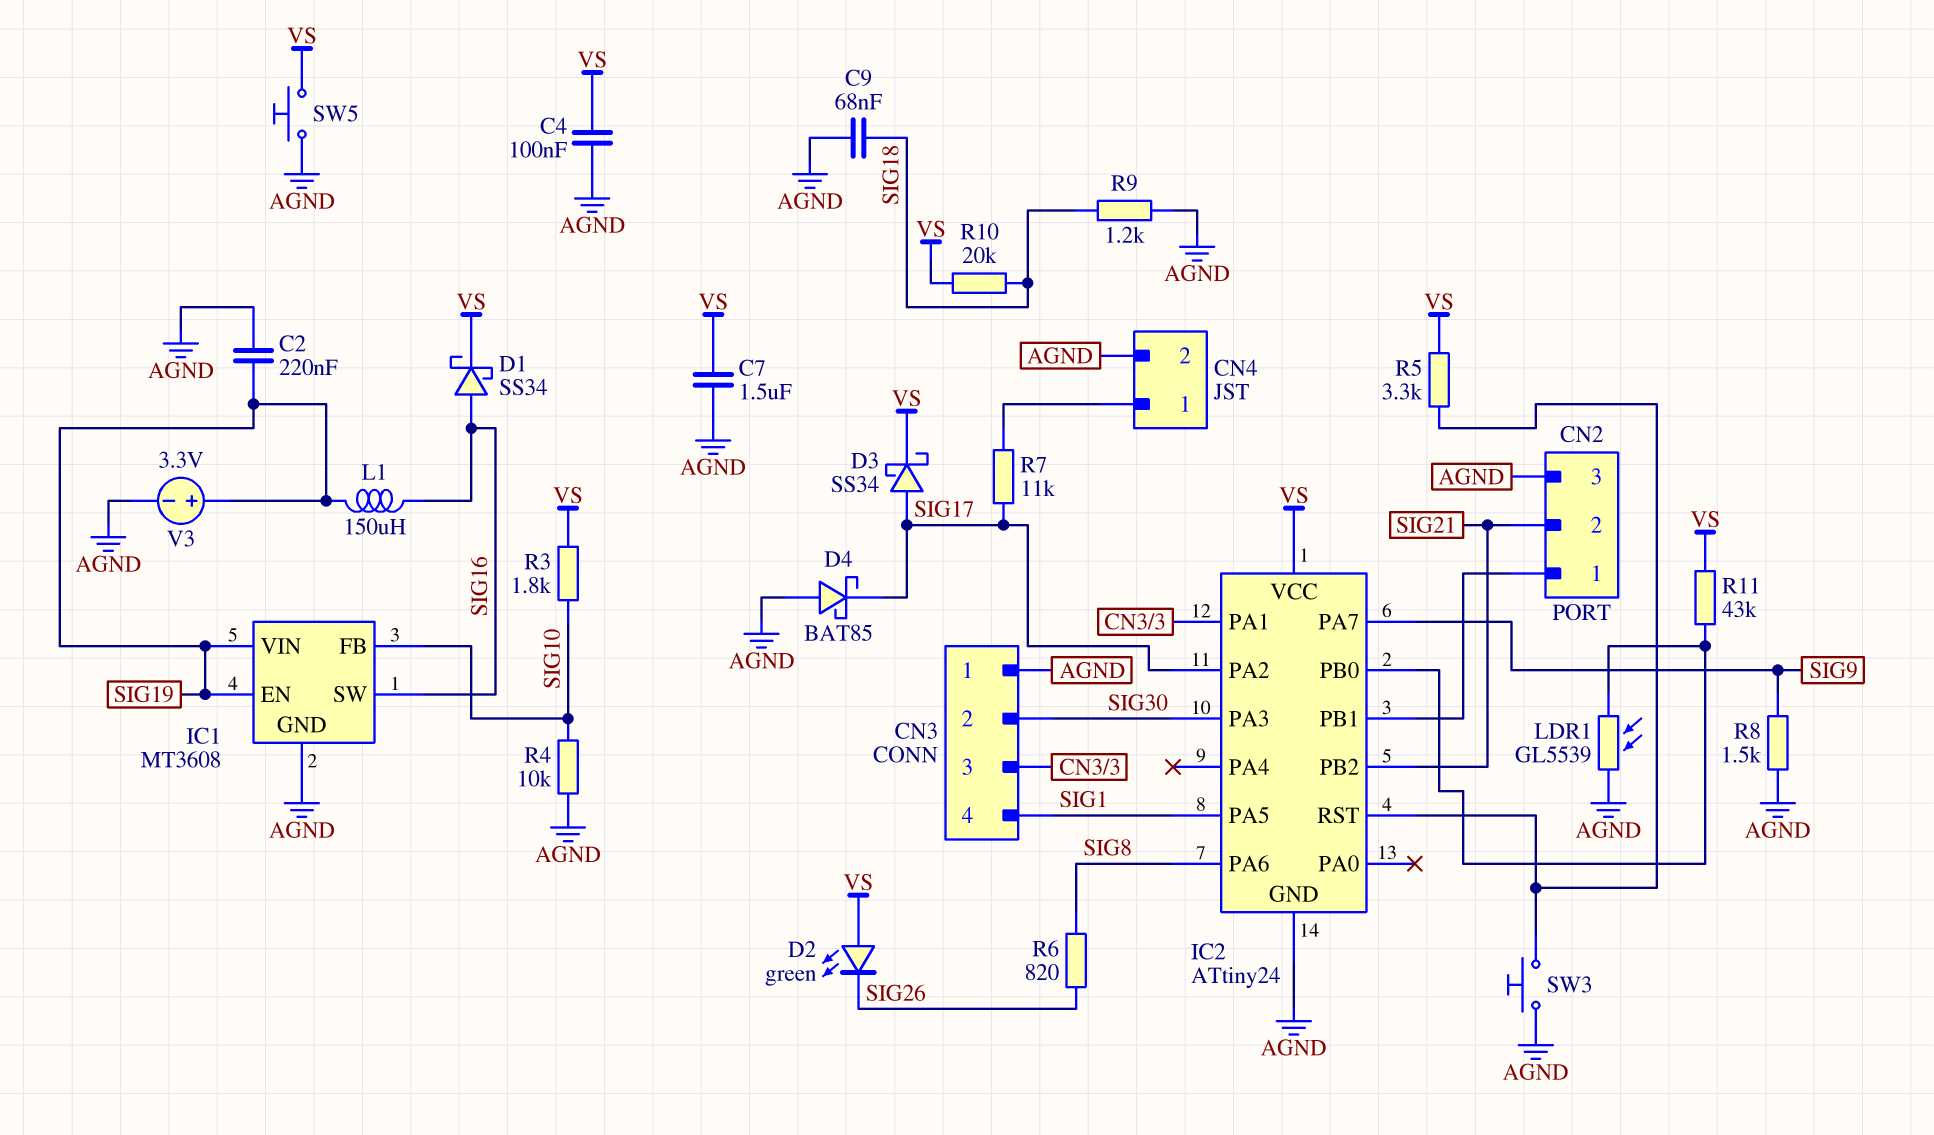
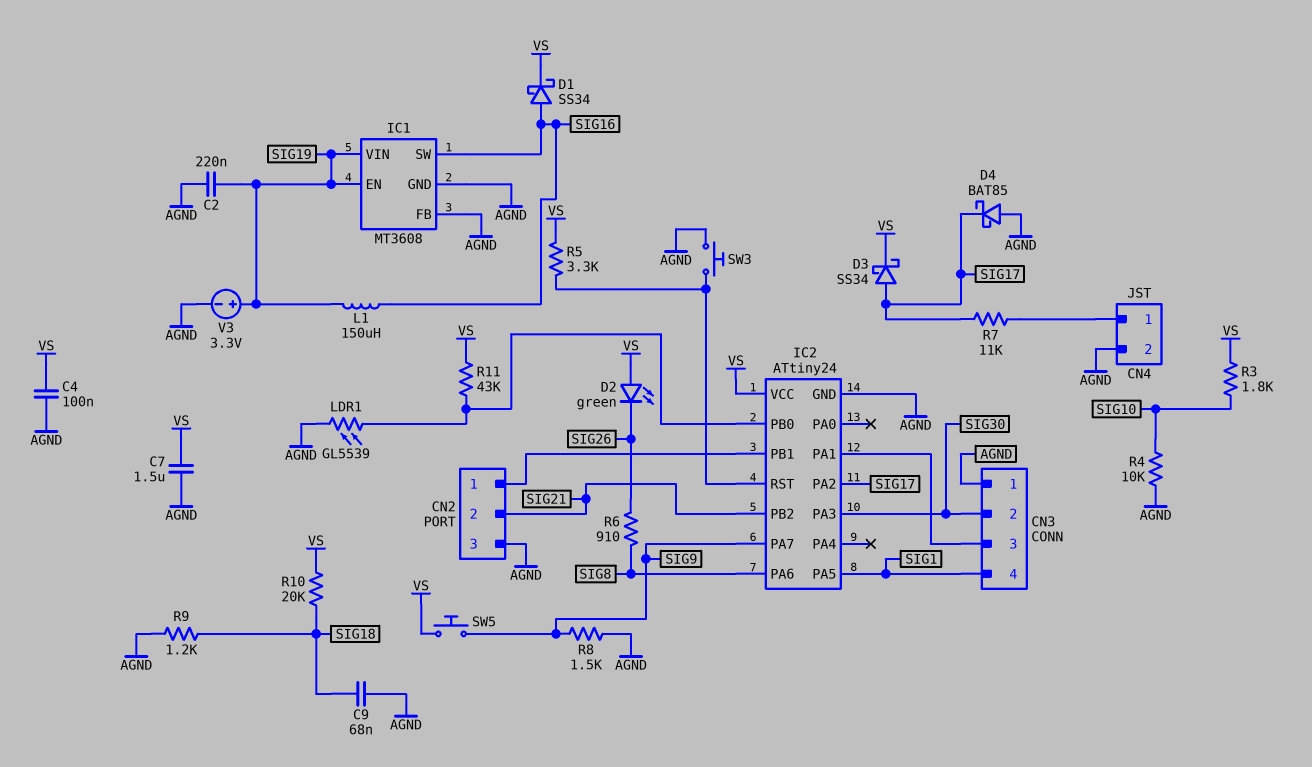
IC1 pin FB: SIG10 -> AGND
R6: 820 (SIG8, SIG26) -> 910 (SIG8, SIG26)
SW5: button (AGND, VS) -> button (SIG9, VS)

